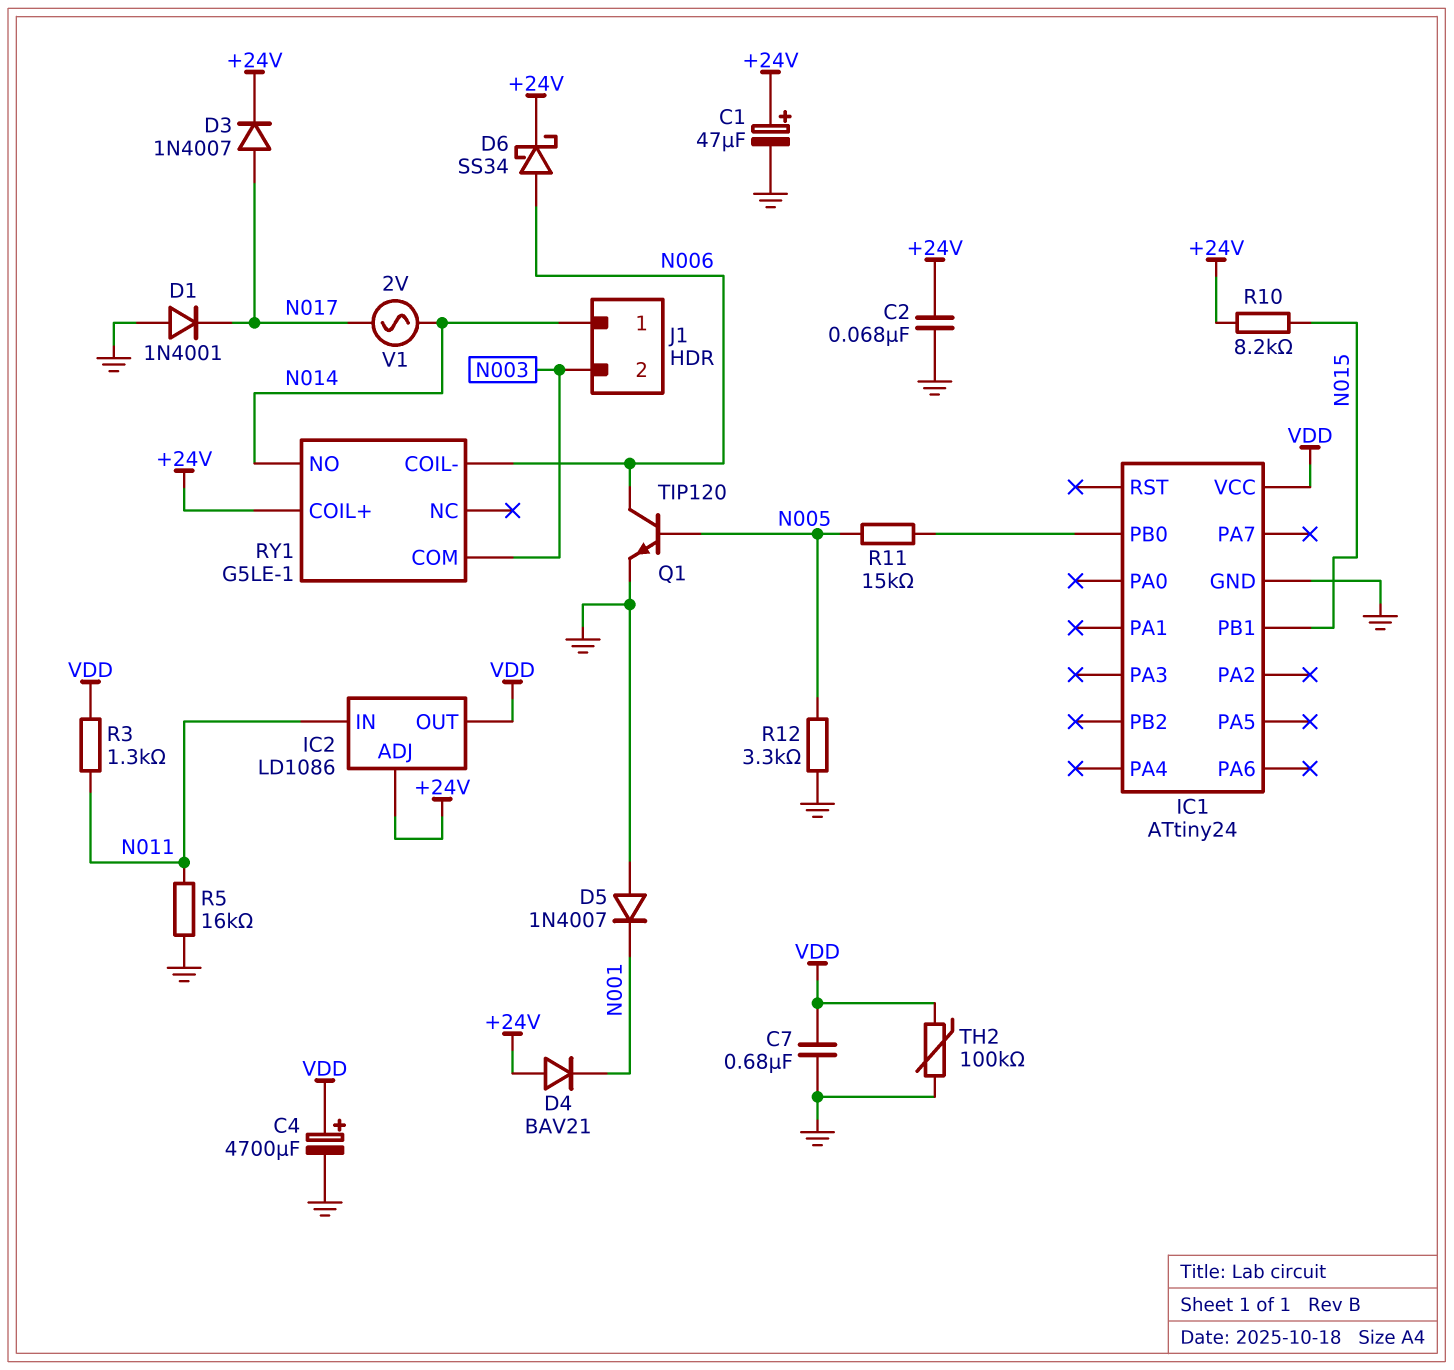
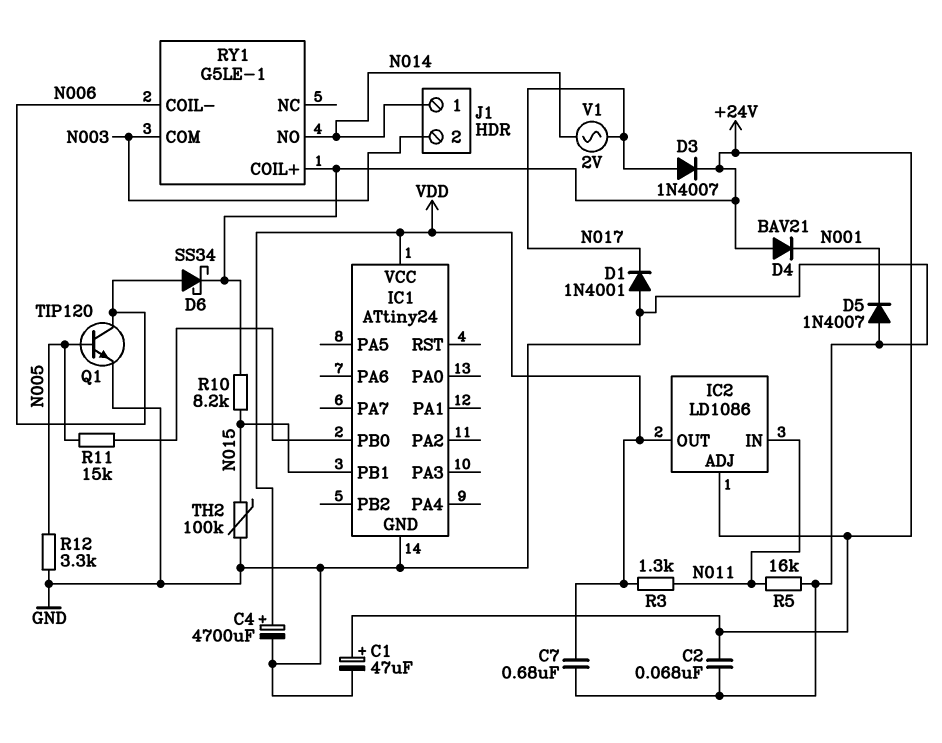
TH2: 100k (GND, VDD) -> 100k (GND, N015)

